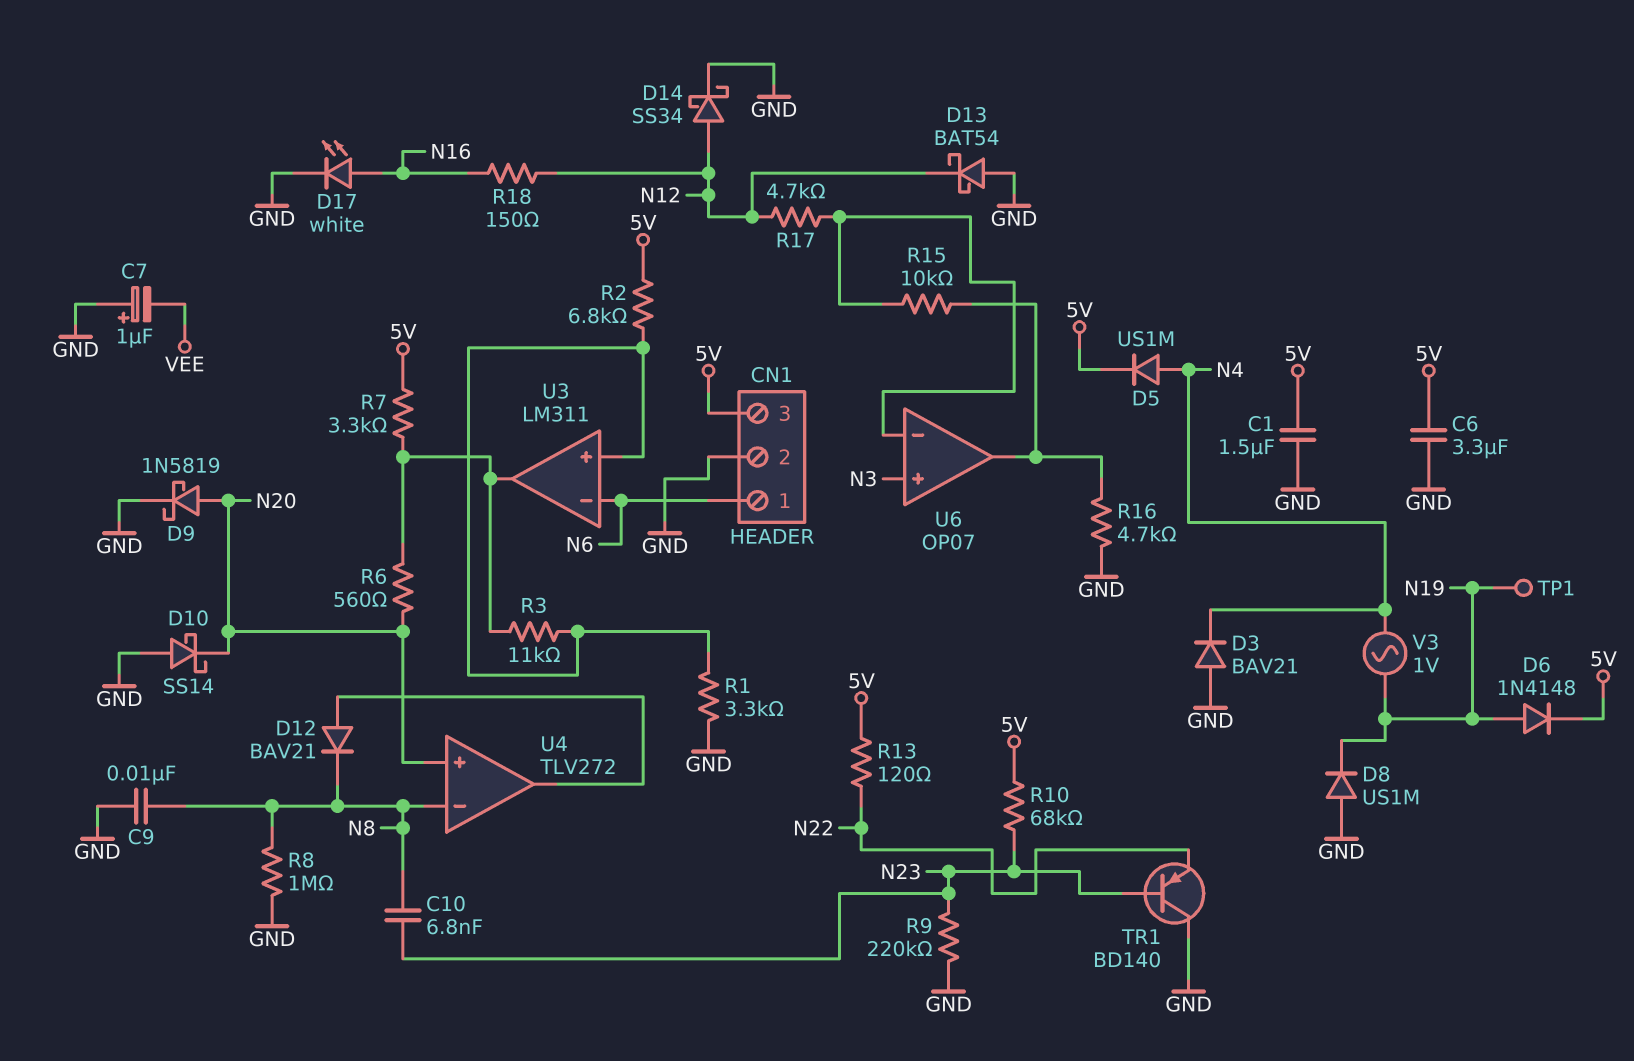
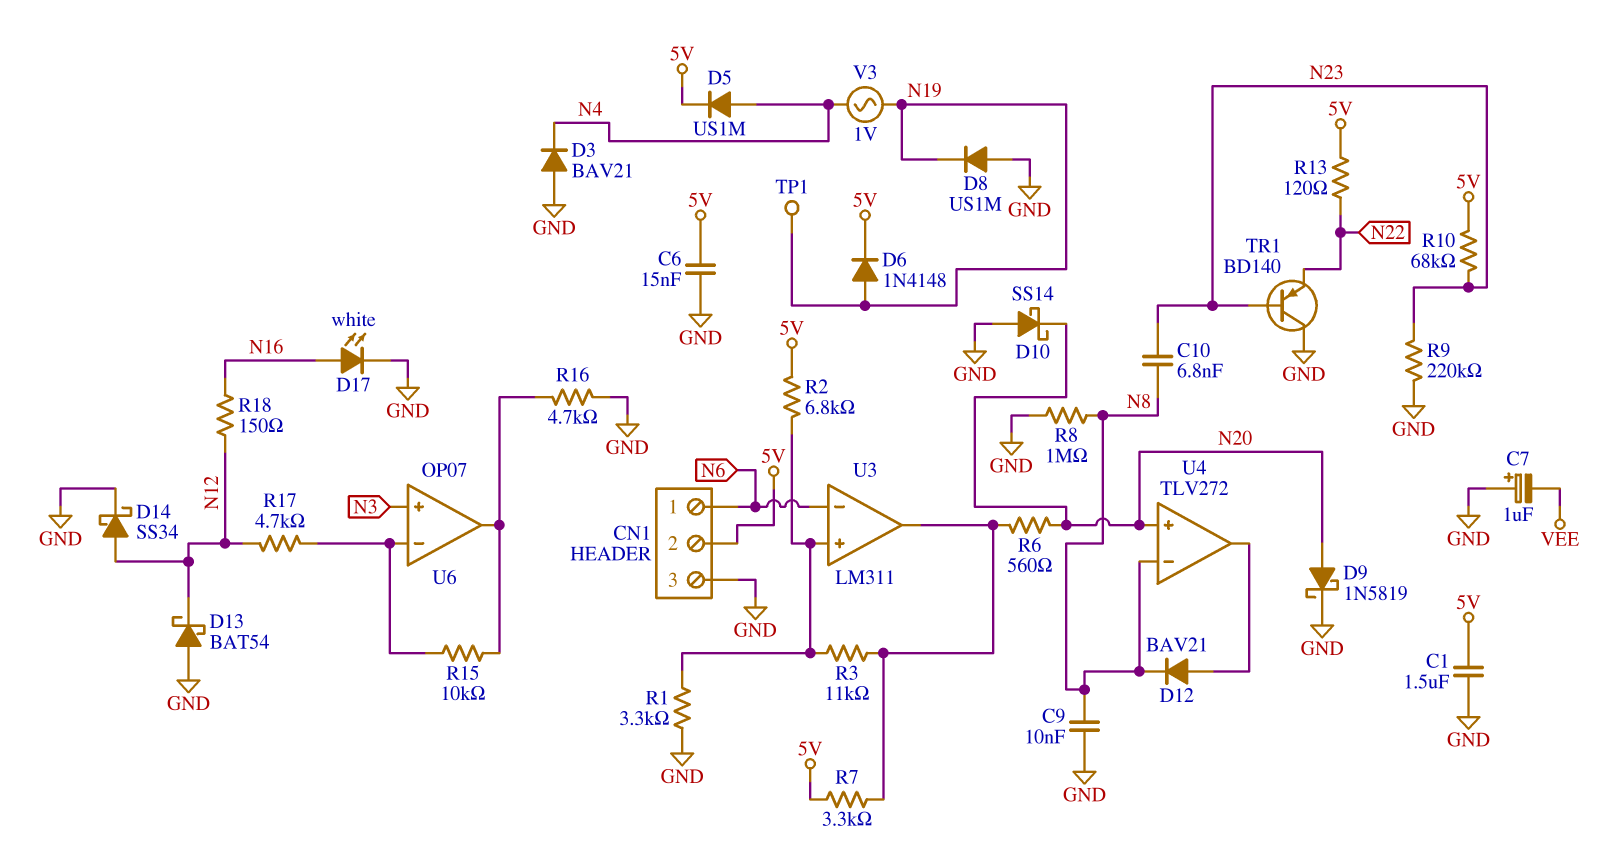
C6: 3.3uF (5V, GND) -> 15nF (5V, GND)
CN1 pin 2: GND -> 5V
CN1 pin 3: 5V -> GND

